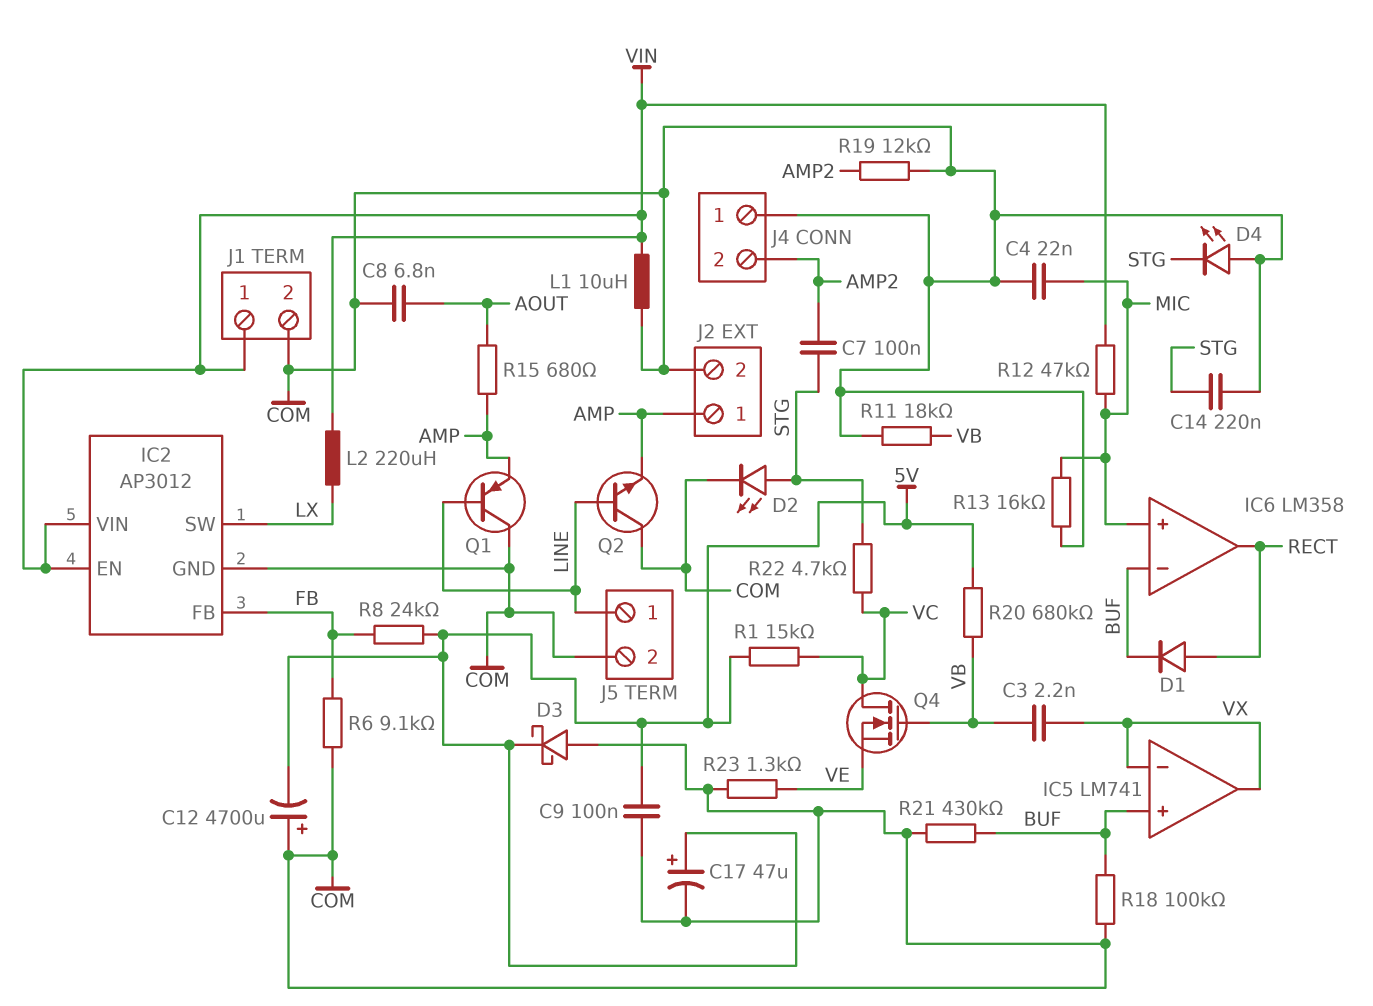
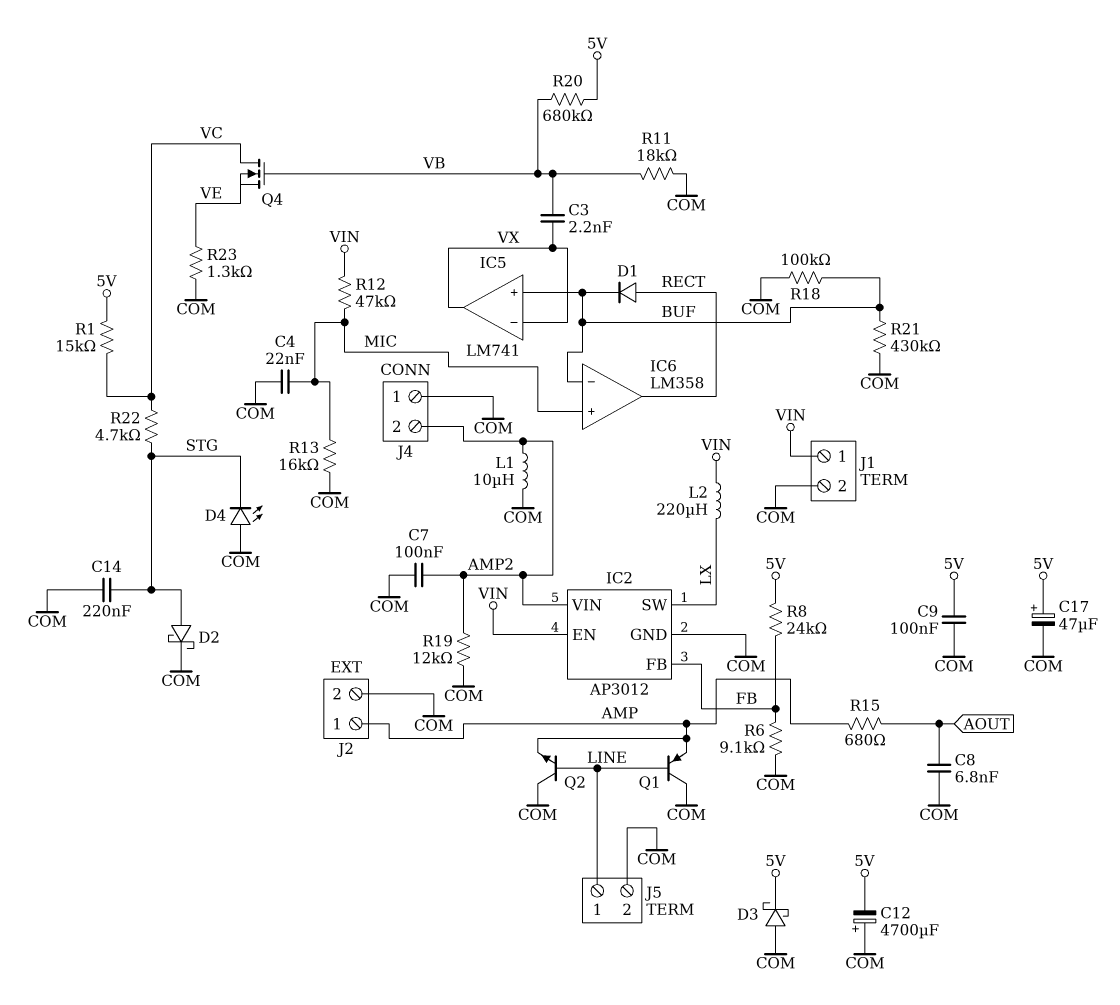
C7: 100nF (AMP2, STG) -> 100nF (AMP2, COM)
D2: LED (A STG, K COM) -> schottky (A STG, K COM)
IC2 pin VIN: VIN -> AMP2
L1: 10uH (COM, VIN) -> 10uH (AMP2, COM)

